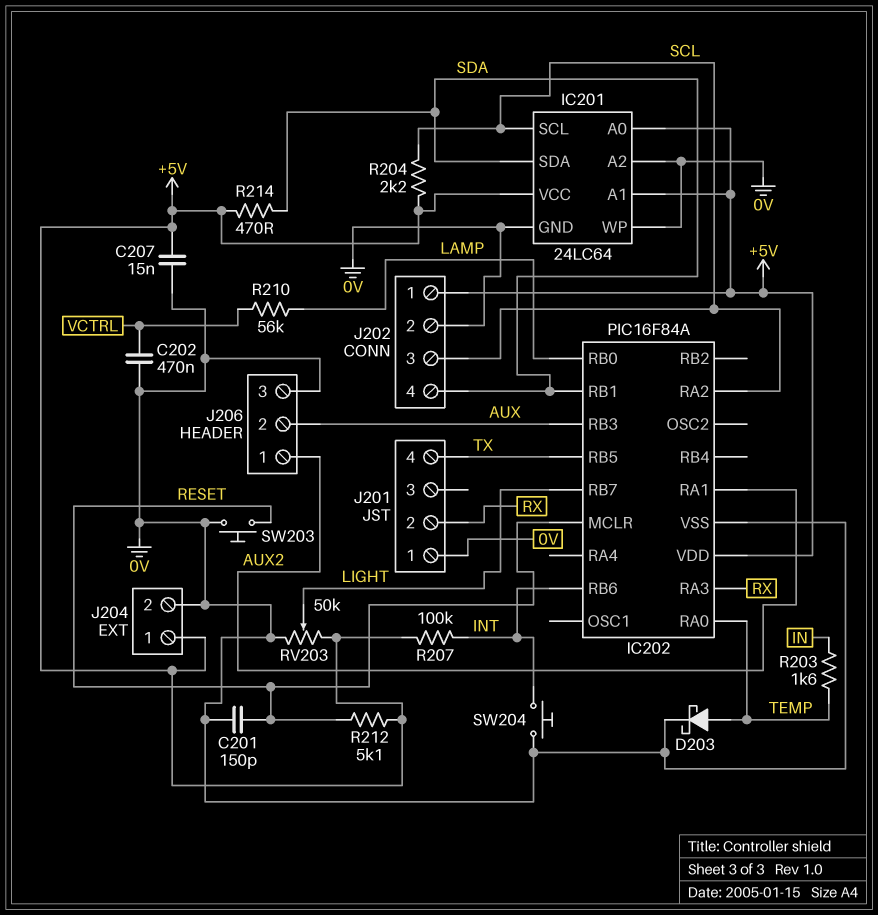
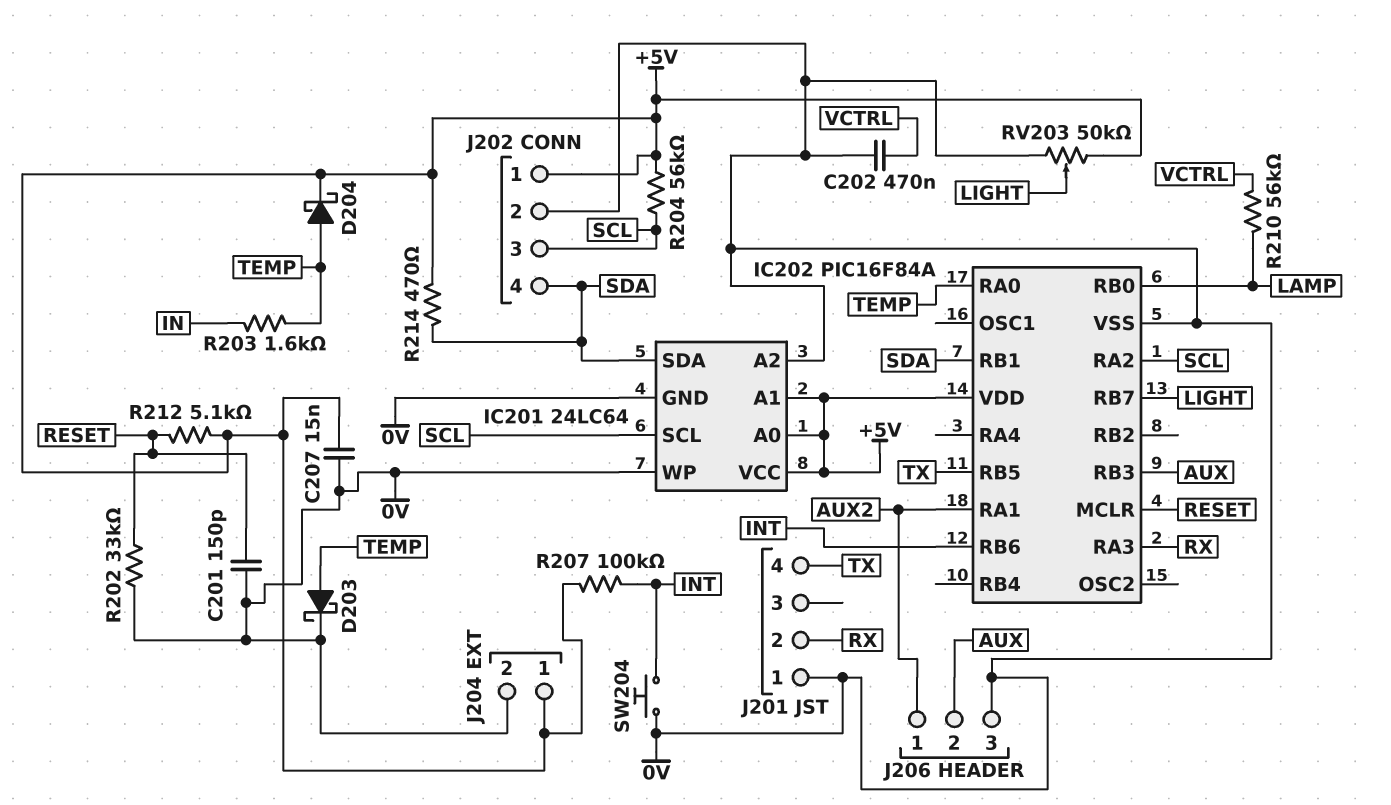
D204: none -> schottky (A TEMP, K +5V)
R202: none -> 33k (0V, RESET)
R204: 2.2k (+5V, SCL) -> 56k (+5V, SCL)
SW203: button (0V, RESET) -> none

